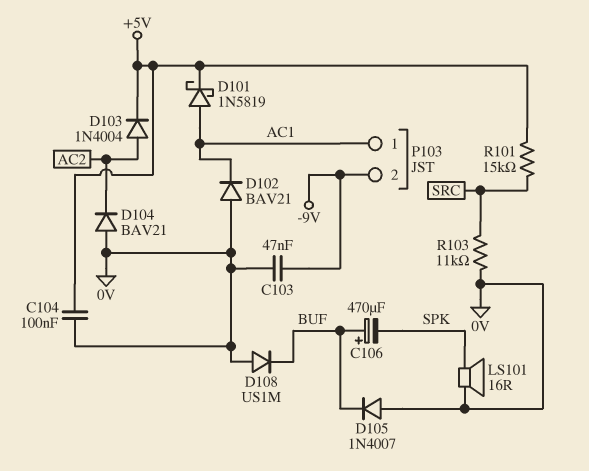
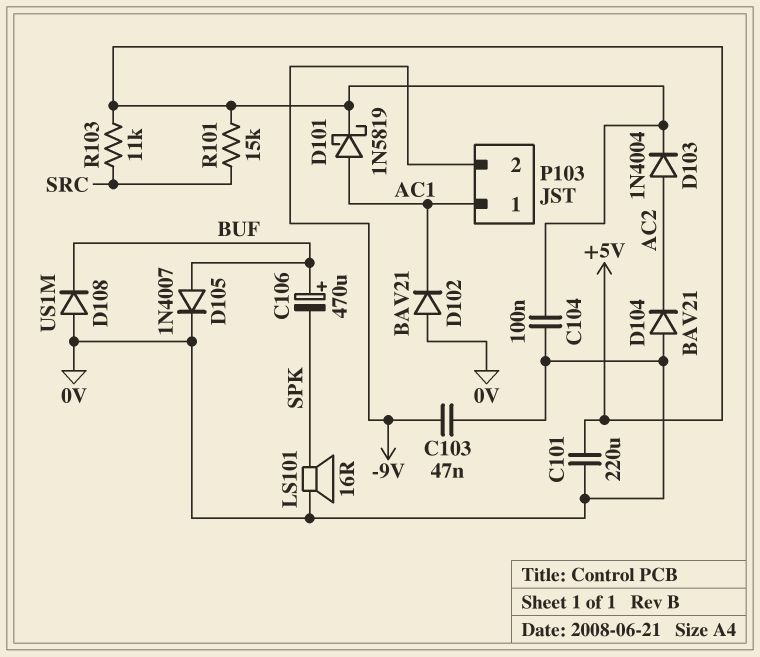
C101: none -> 220uF (+5V, 0V)
D105: diode 1N4007 (A 0V, K BUF) -> diode 1N4007 (A BUF, K 0V)
R103: 11k (0V, SRC) -> 11k (+5V, SRC)

